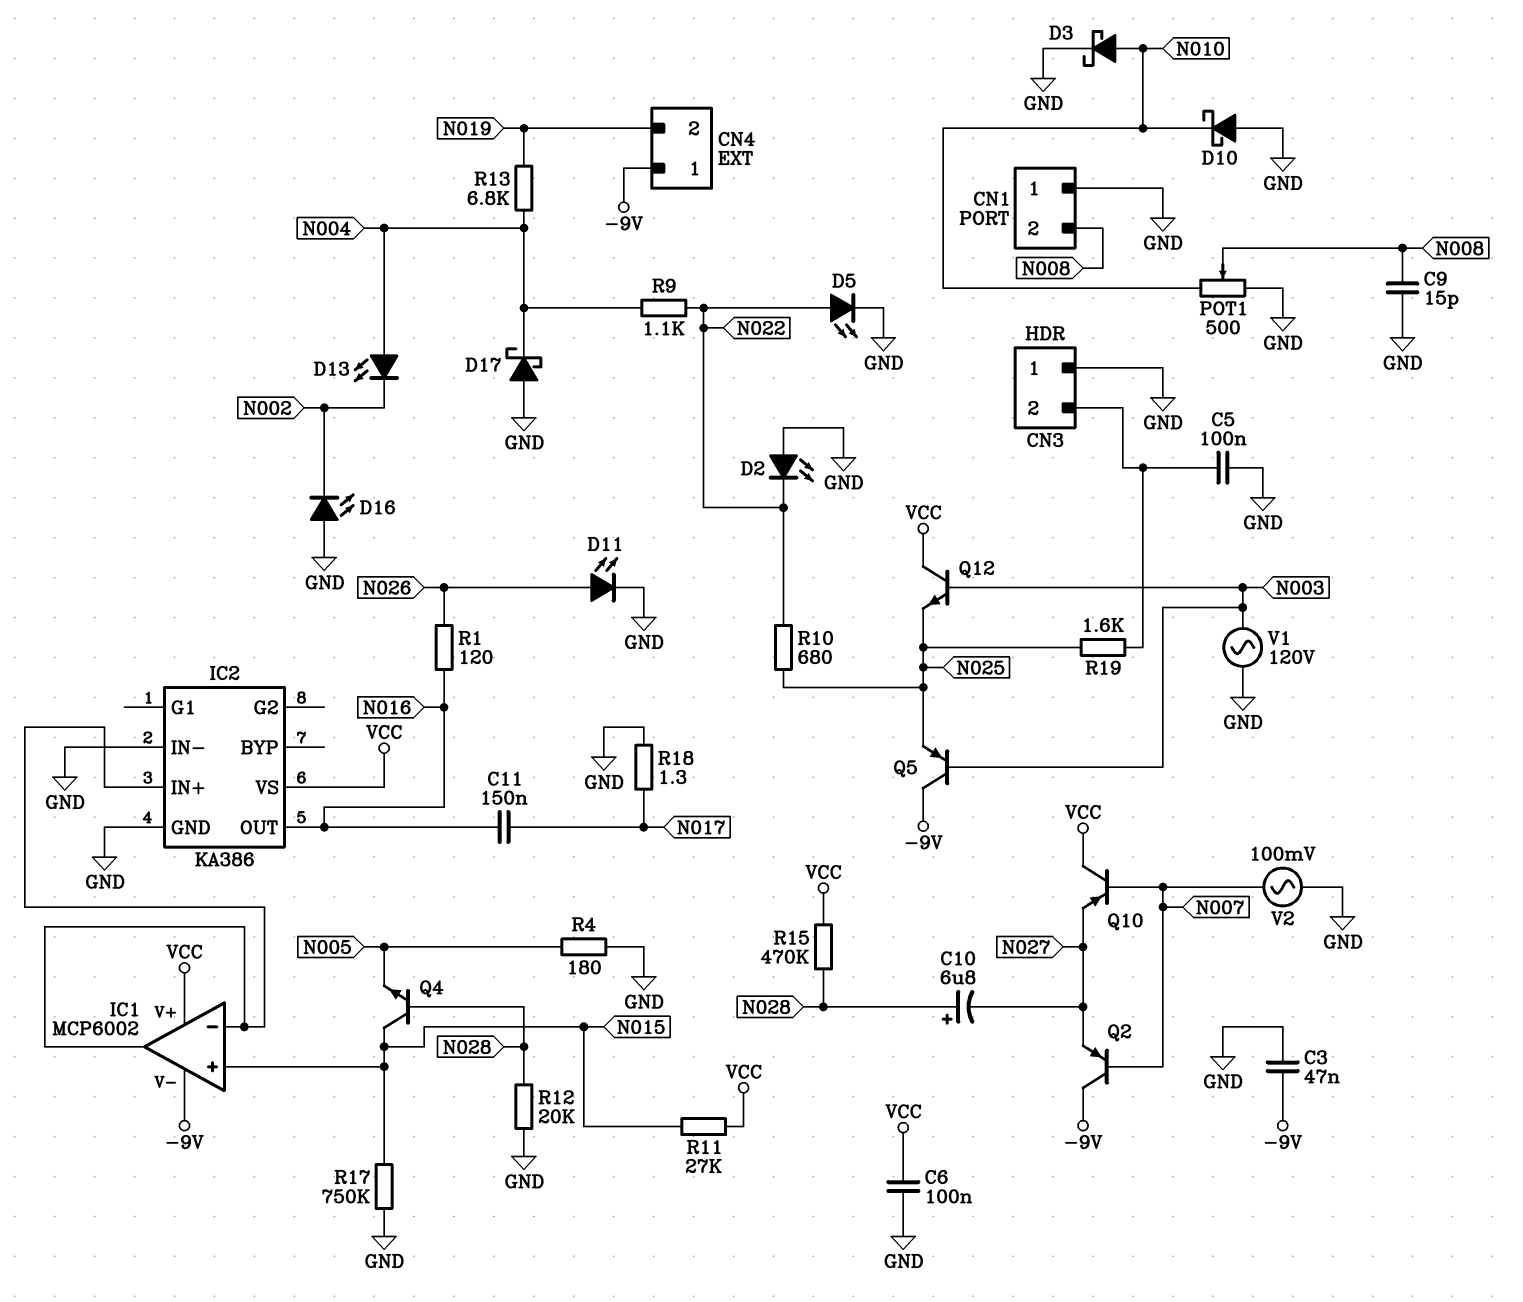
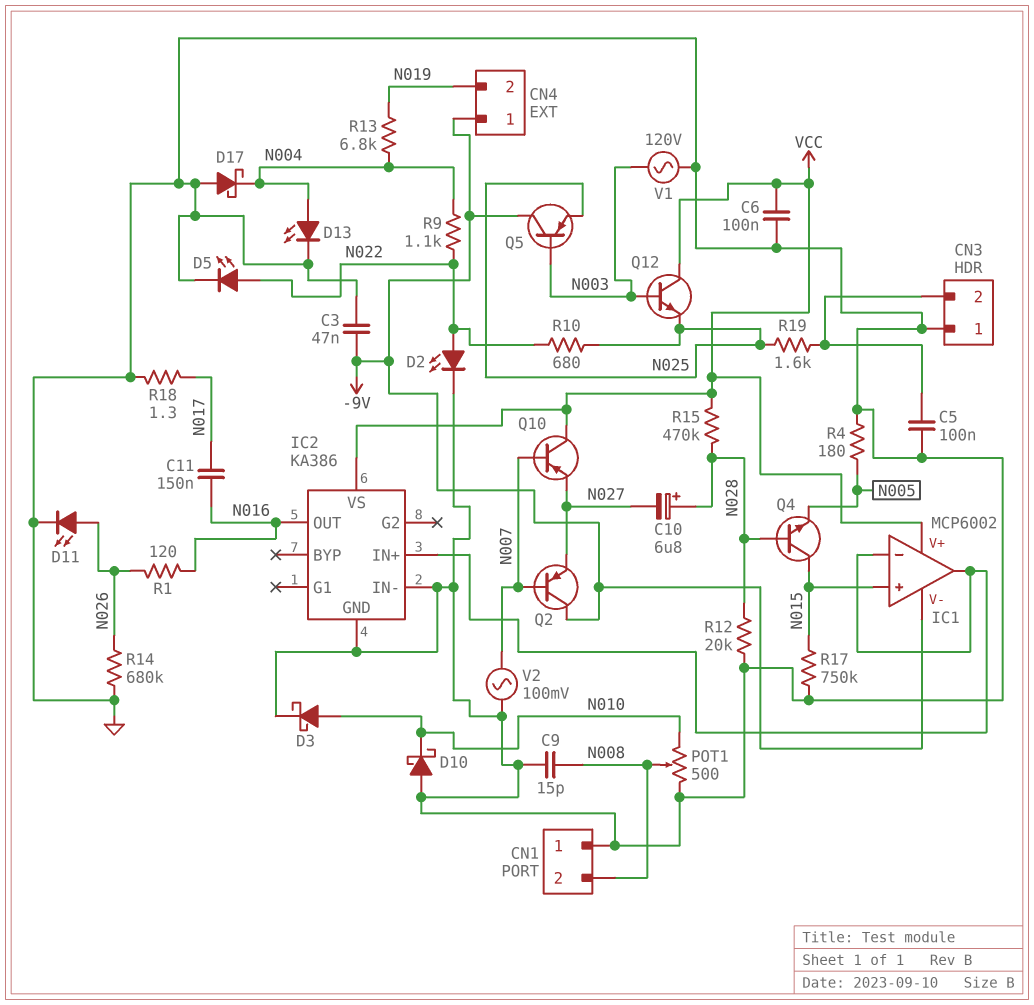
D2: LED (A GND, K N022) -> LED (A N022, K GND)
D13: LED (A N004, K N002) -> LED (A N004, K GND)
D16: LED (A GND, K N002) -> none
R11: 27k (N015, VCC) -> none
R14: none -> 680k (GND, N026)

